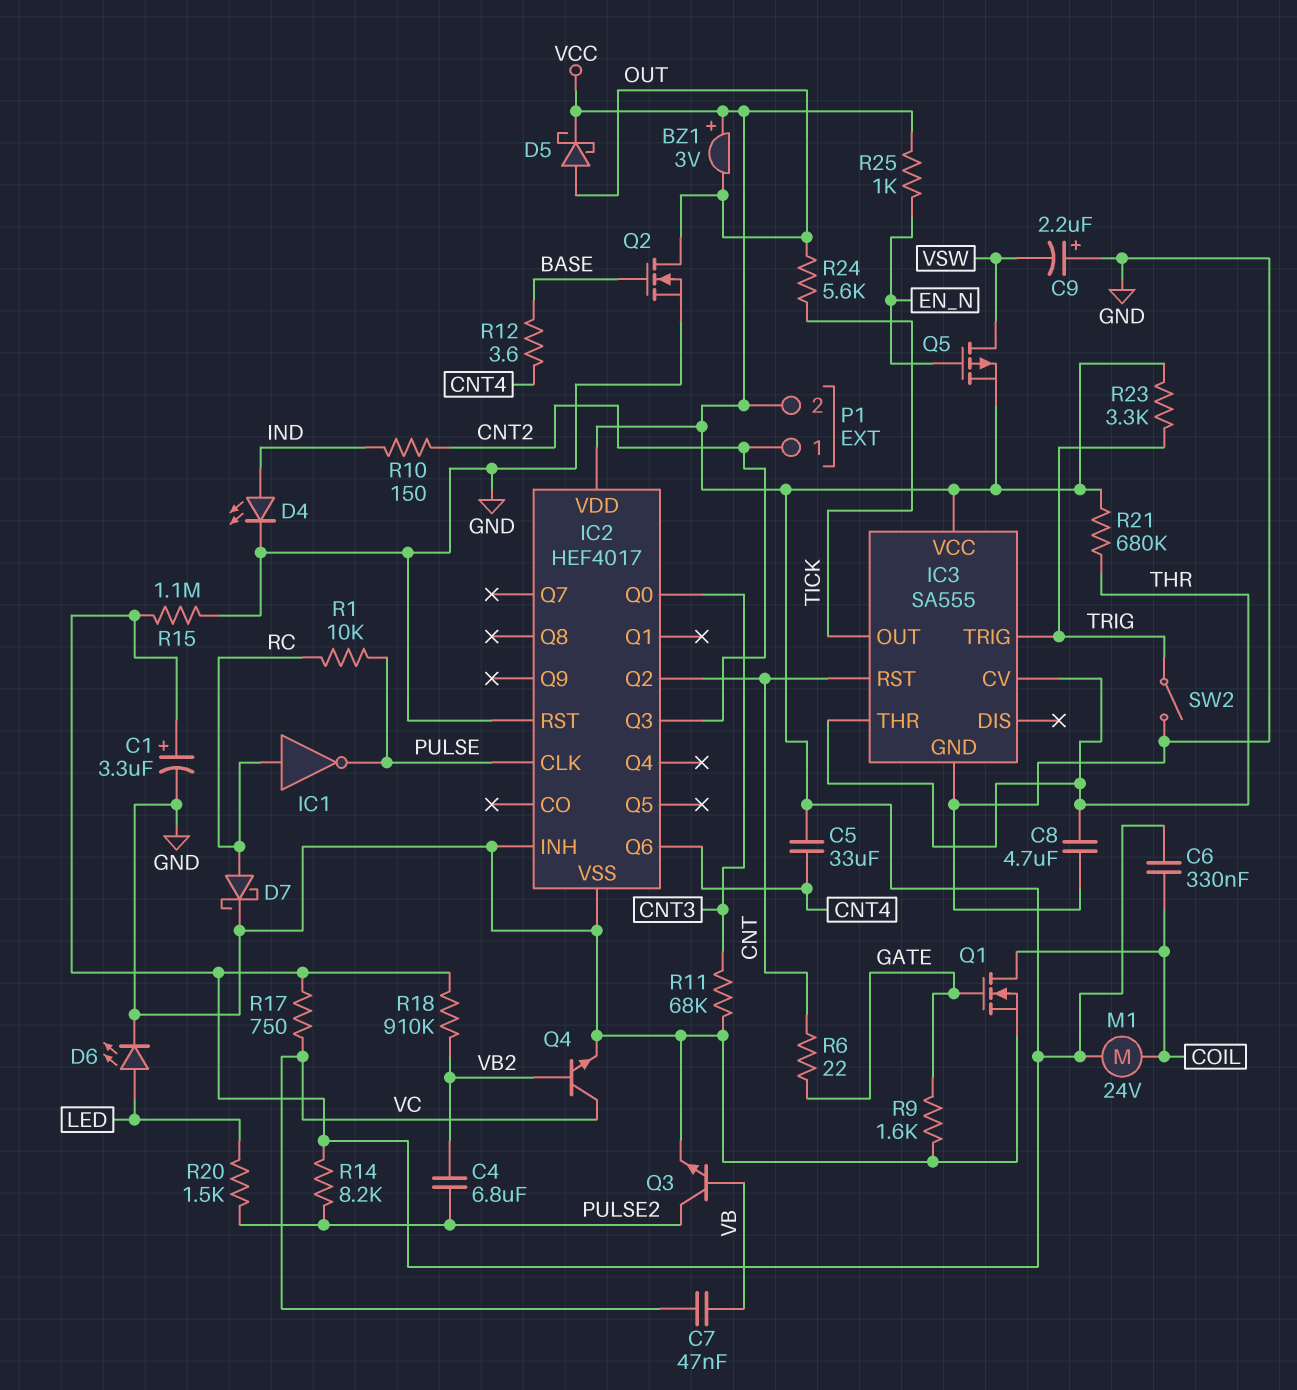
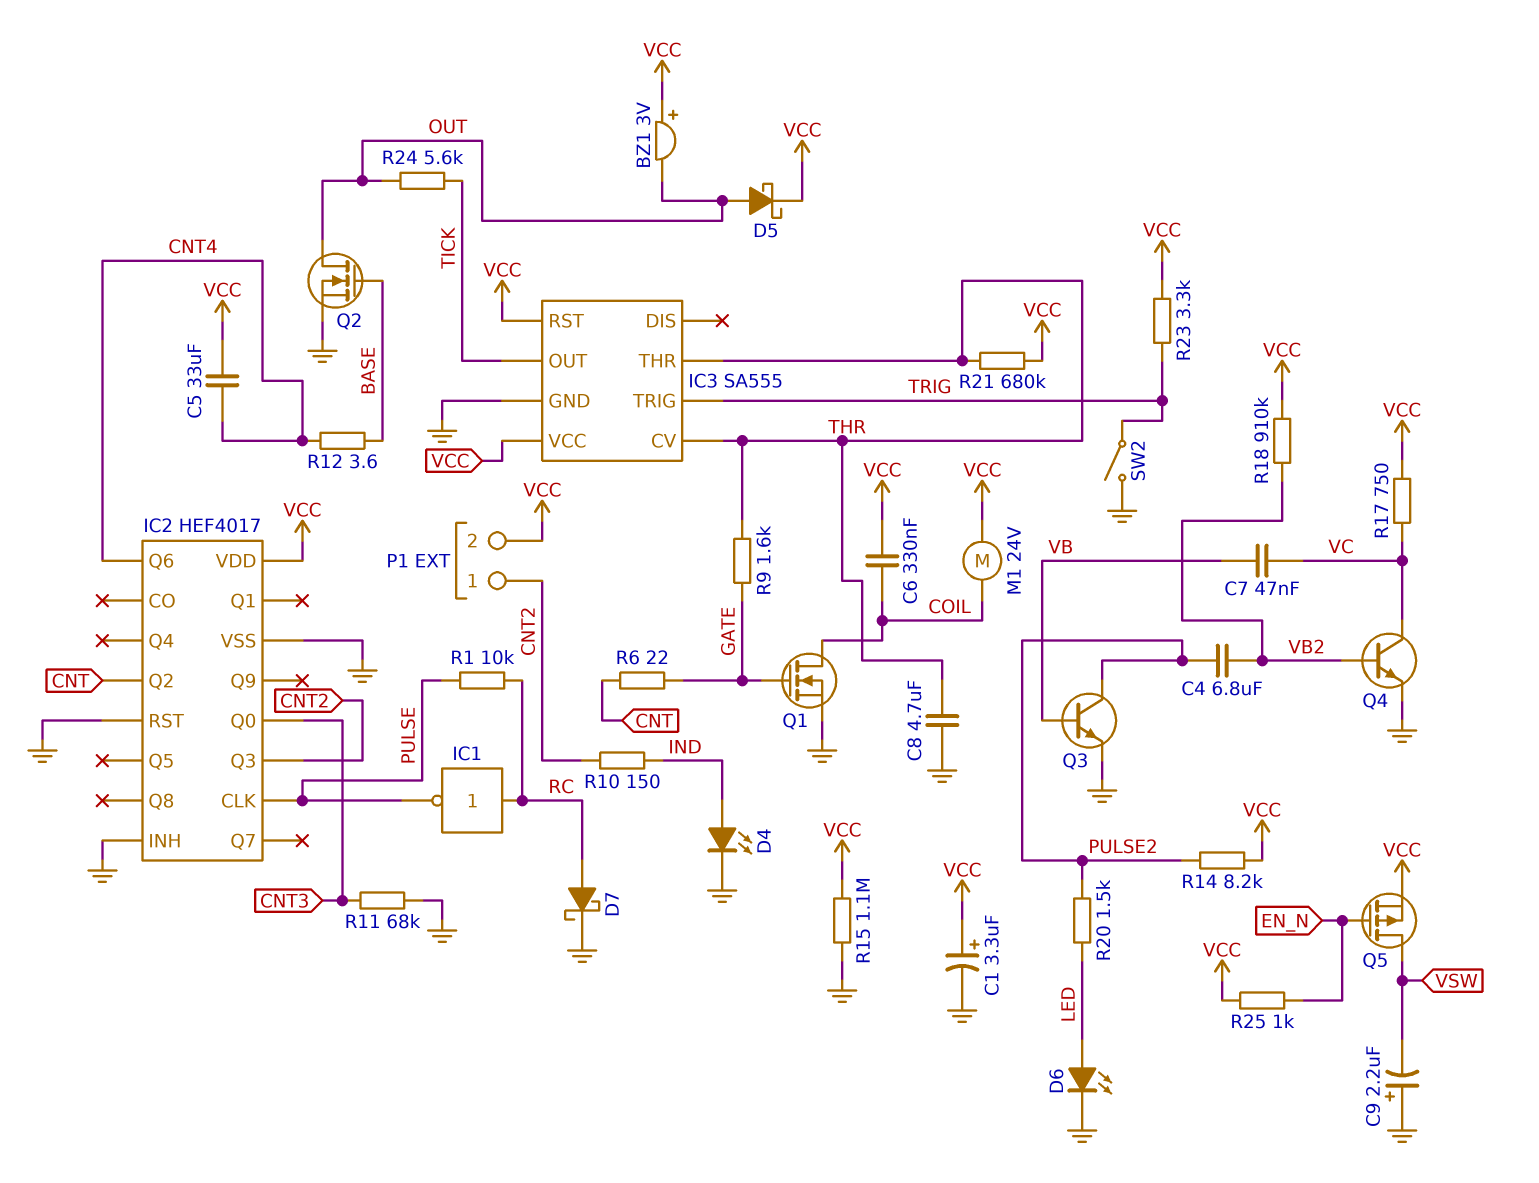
IC3 pin RST: CNT -> VCC
R9: 1.6k (GATE, GND) -> 1.6k (GATE, THR)

